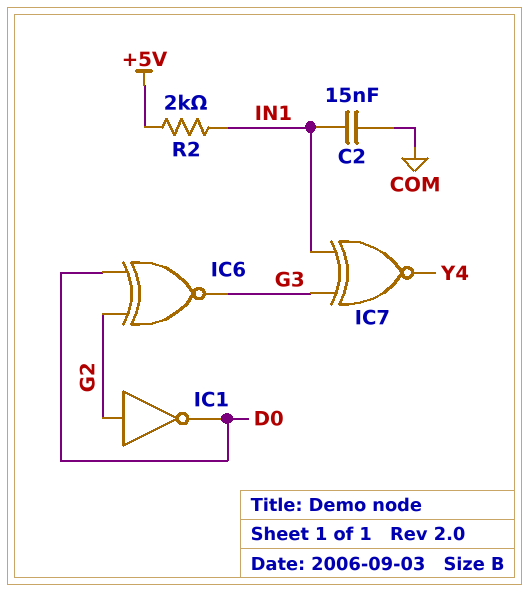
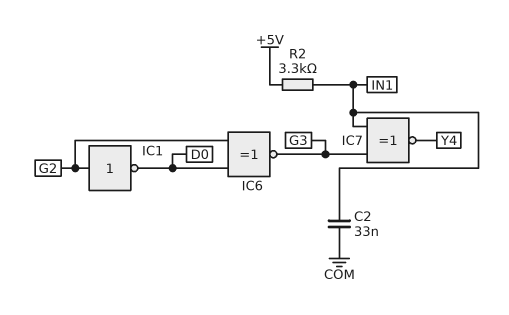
C2: 15nF (COM, IN1) -> 33nF (COM, IN1)
R2: 2k (+5V, IN1) -> 3.3k (+5V, IN1)

